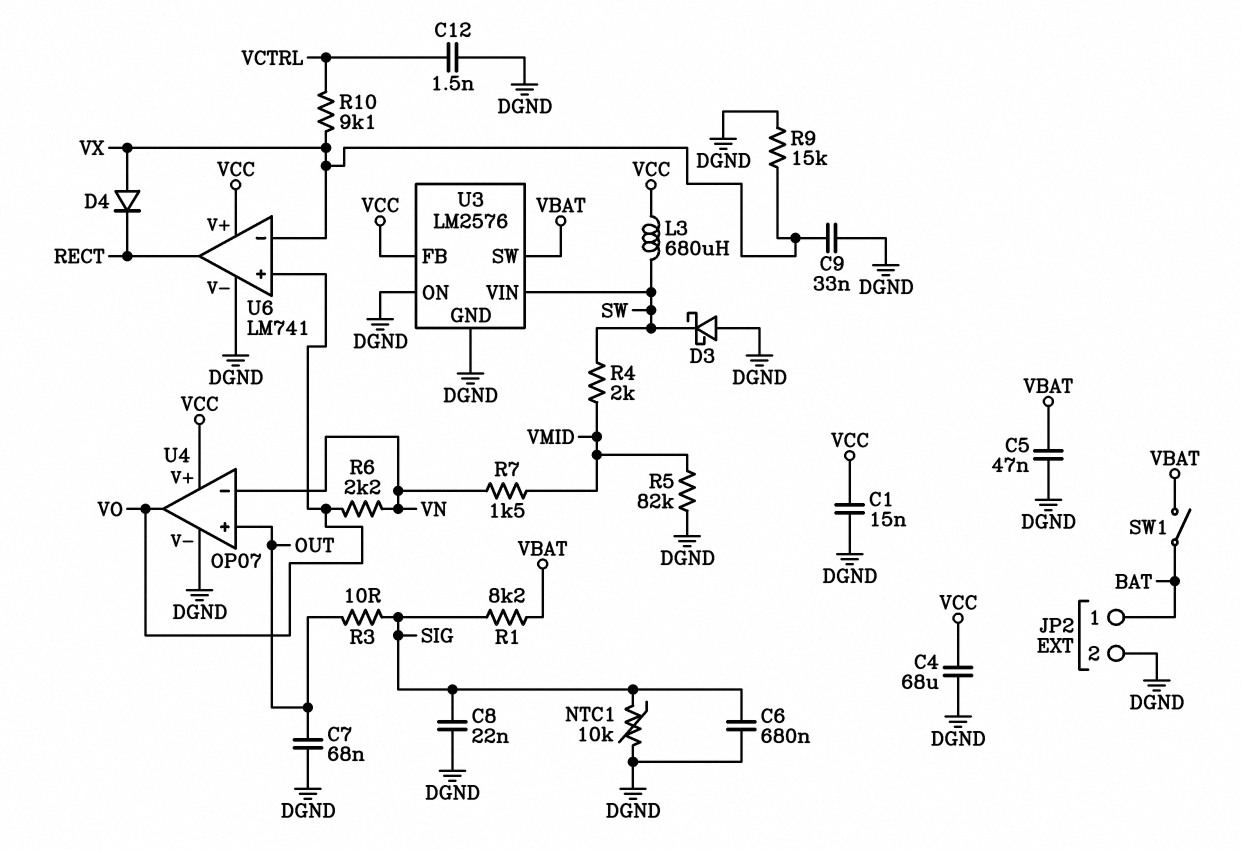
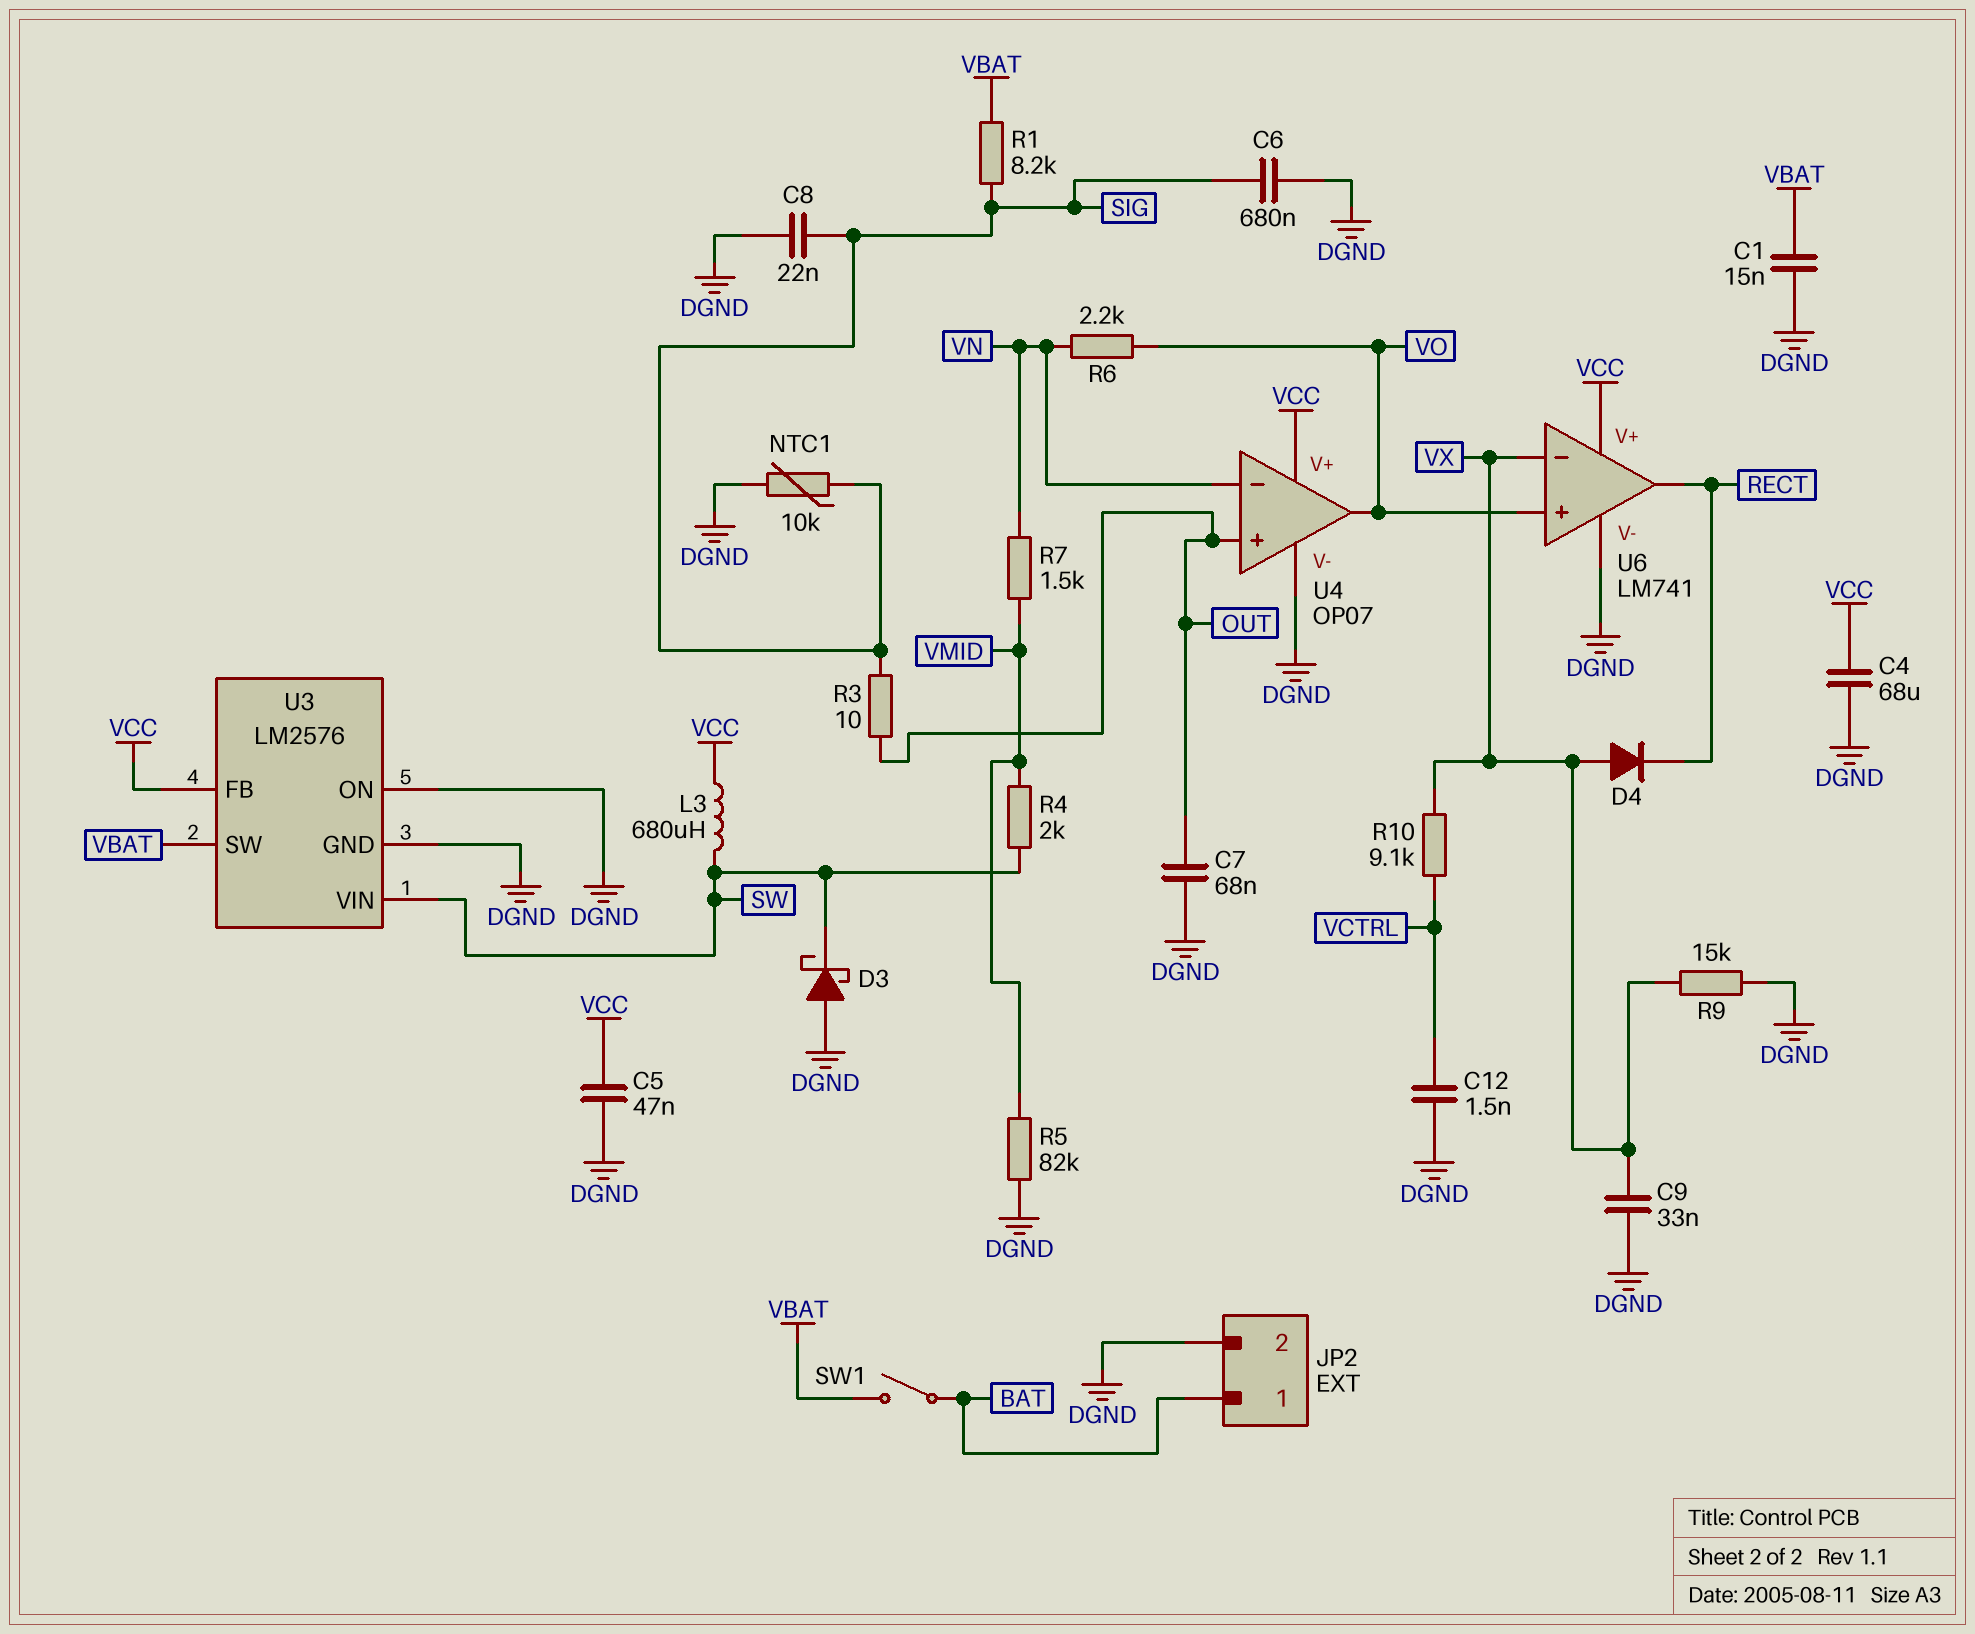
C1: 15nF (DGND, VCC) -> 15nF (DGND, VBAT)
C5: 47nF (DGND, VBAT) -> 47nF (DGND, VCC)

